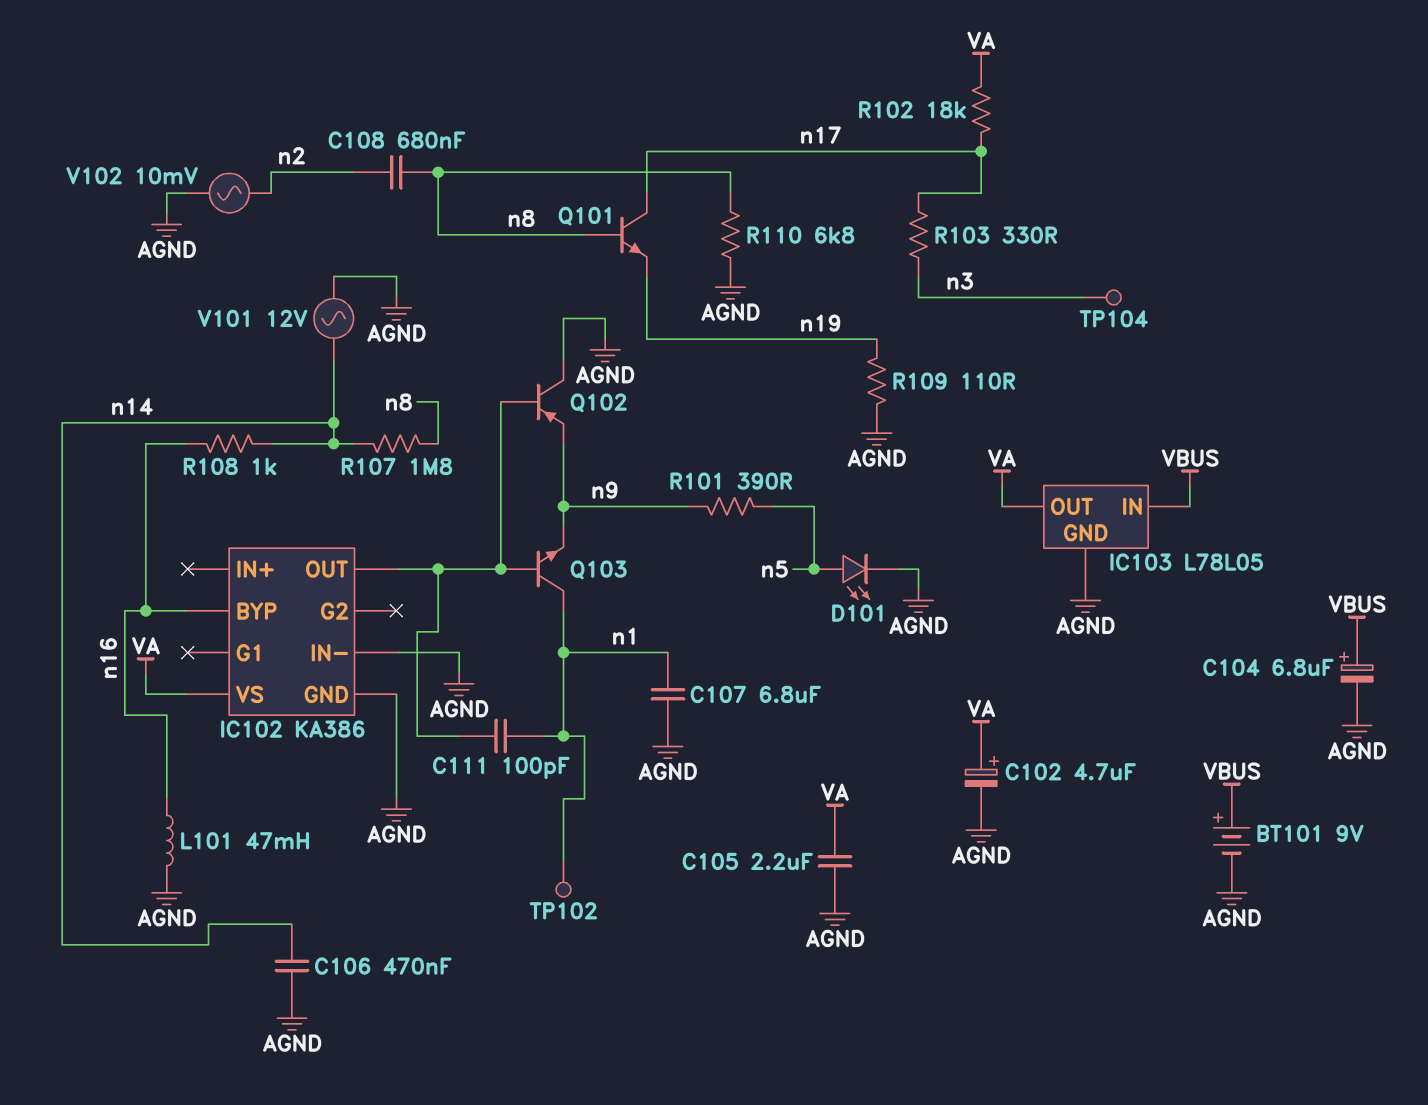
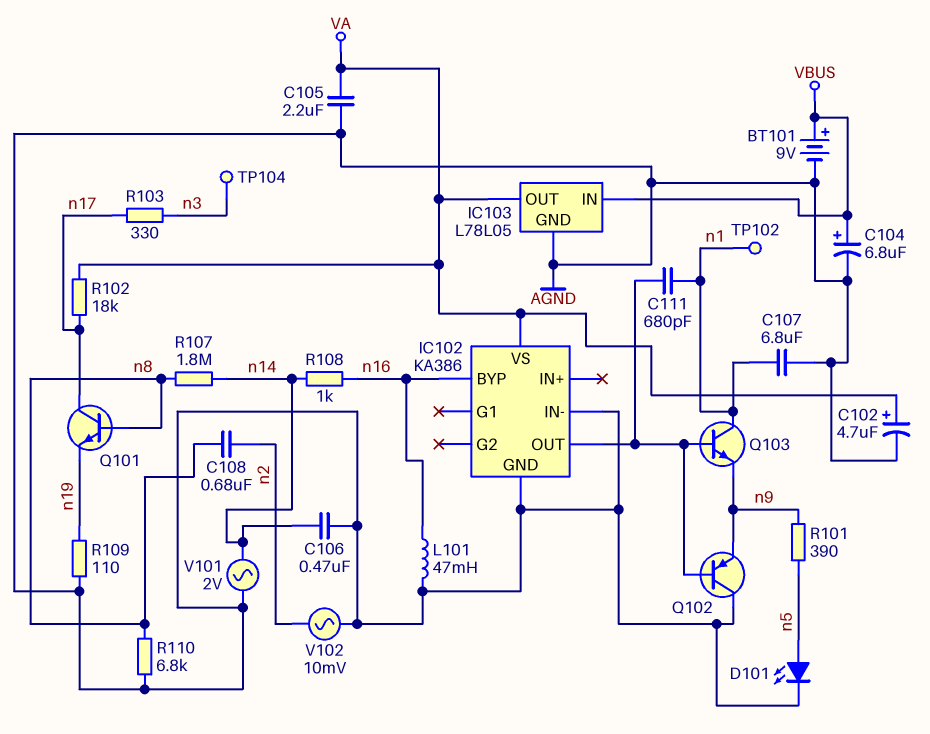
C111: 100pF (IC102/OUT, n1) -> 680pF (IC102/OUT, n1)
V101: AC 12V (AGND, n14) -> AC 2V (AGND, n14)

